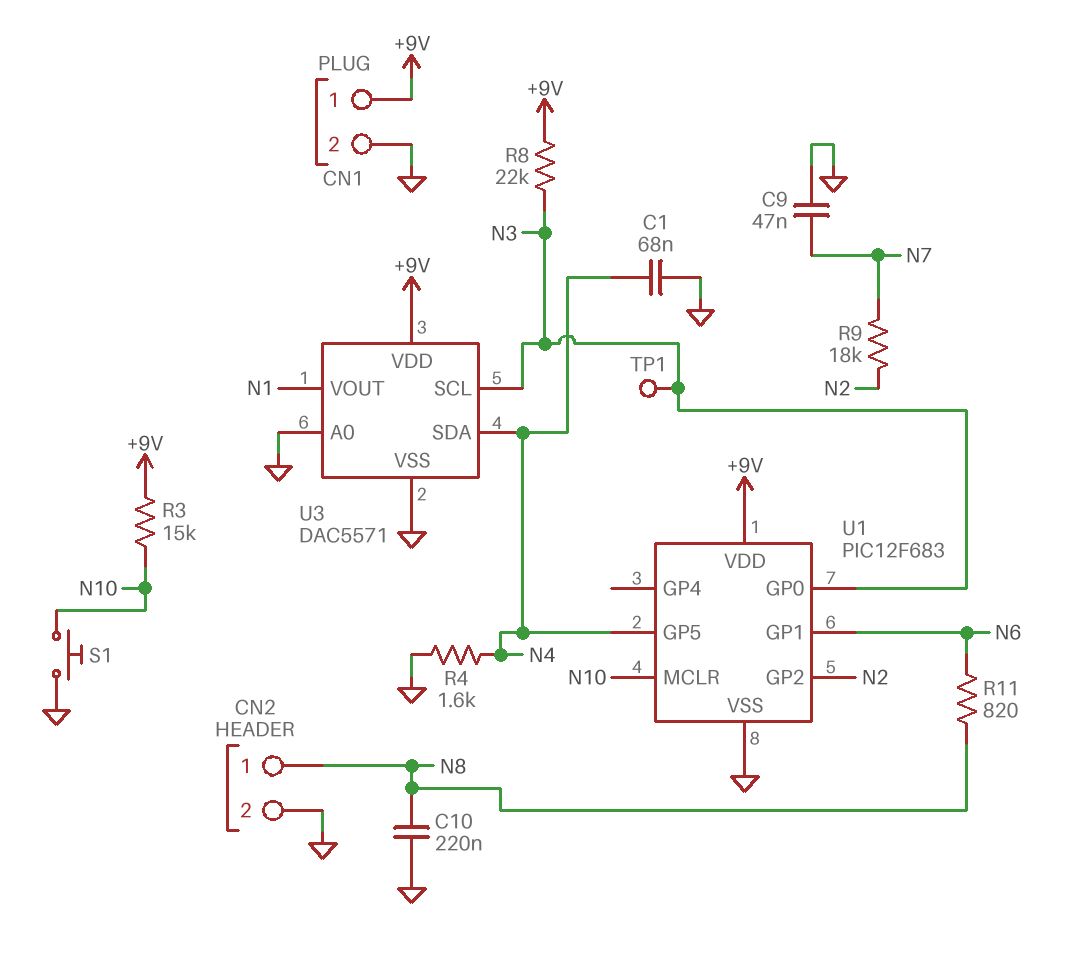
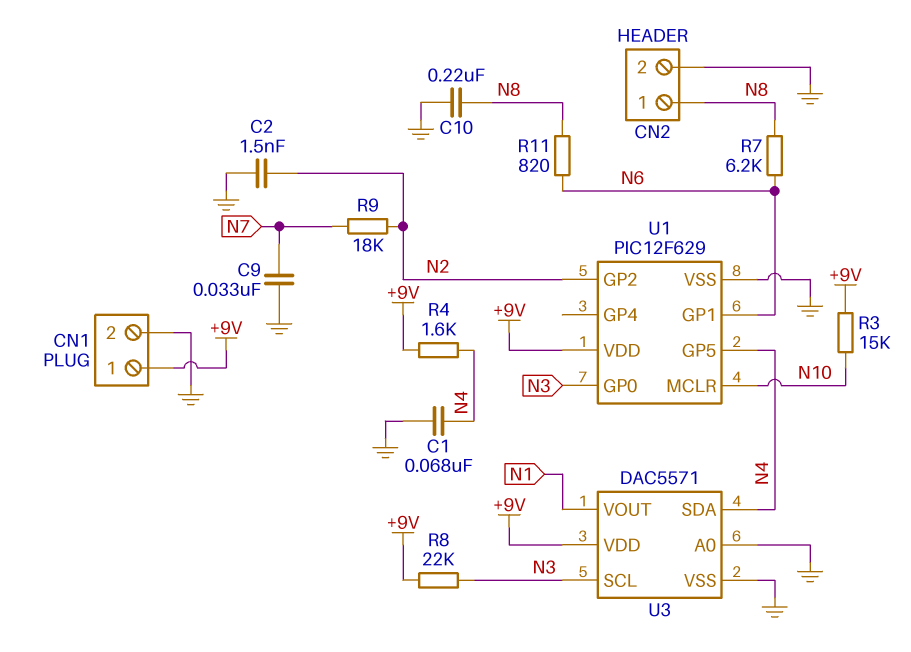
C2: none -> 1.5nF (GND, N2)
C9: 47nF (GND, N7) -> 33nF (GND, N7)
R4: 1.6k (GND, N4) -> 1.6k (+9V, N4)
R7: none -> 6.2k (N6, N8)
S1: button (GND, N10) -> none
TP1: test point (N3) -> none
U1: PIC12F683 -> PIC12F629

